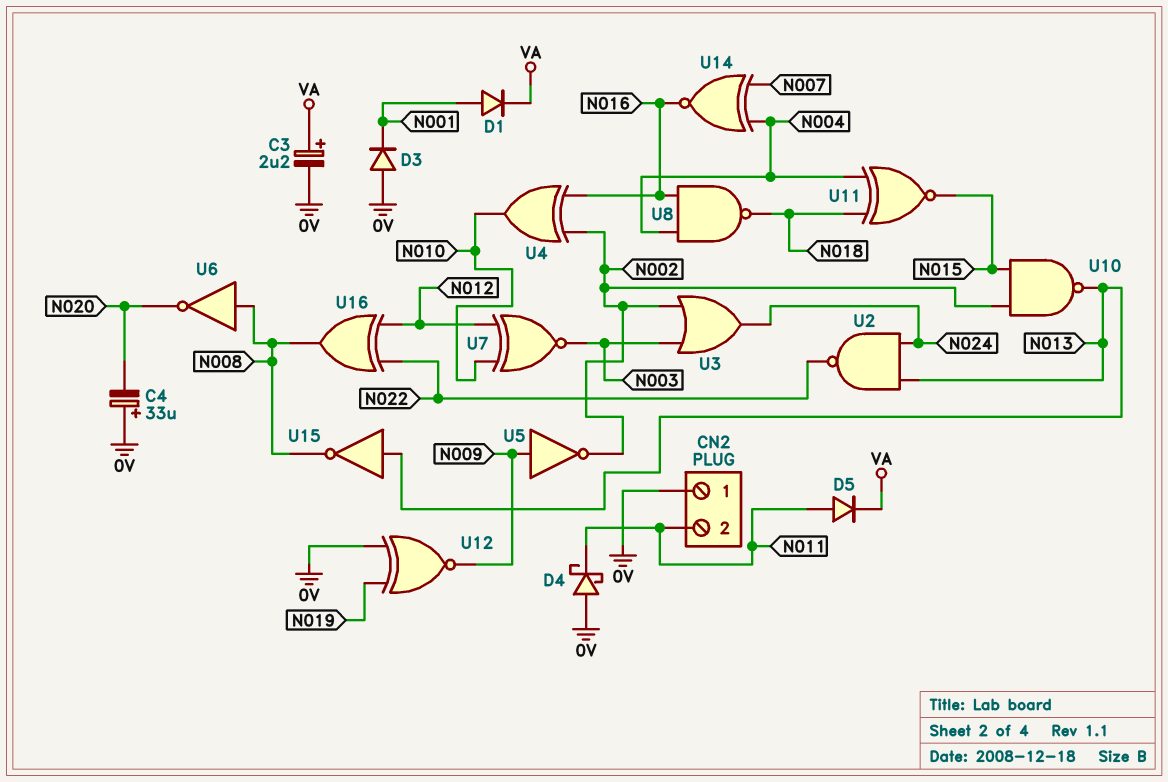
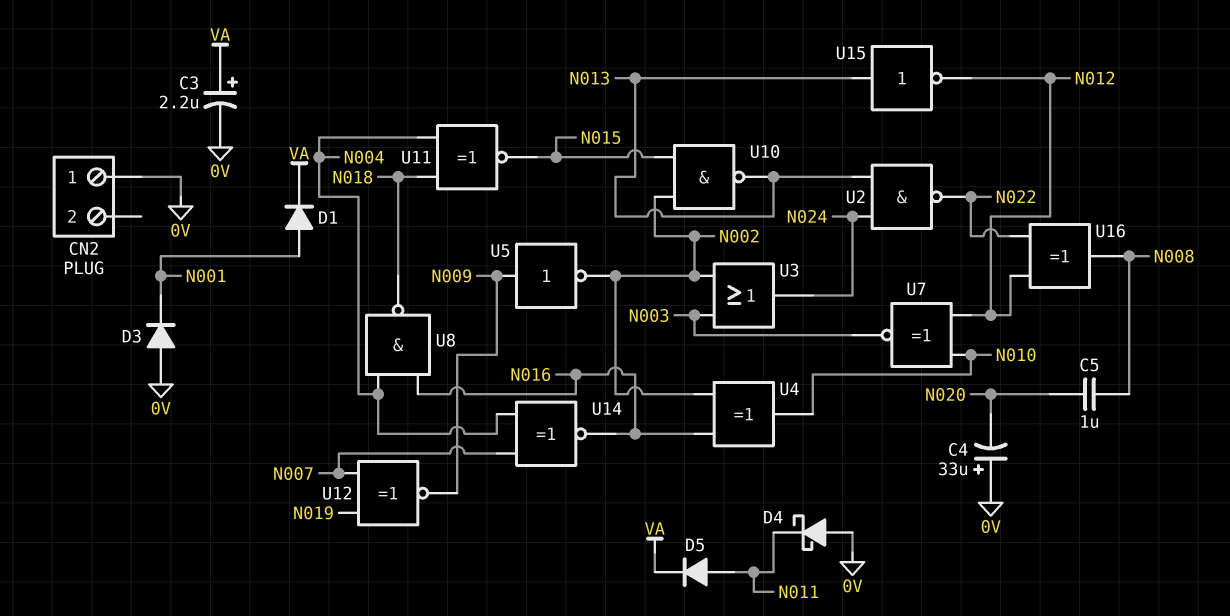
C5: none -> 1uF (N008, N020)
CN2 pin 2: N011 -> none
U6: NOT (in N008, out N020) -> none
U12: XNOR (in 0V, in N019, out N009) -> XNOR (in N007, in N019, out N009)
U15: NOT (in N013, out N008) -> NOT (in N013, out N012)

